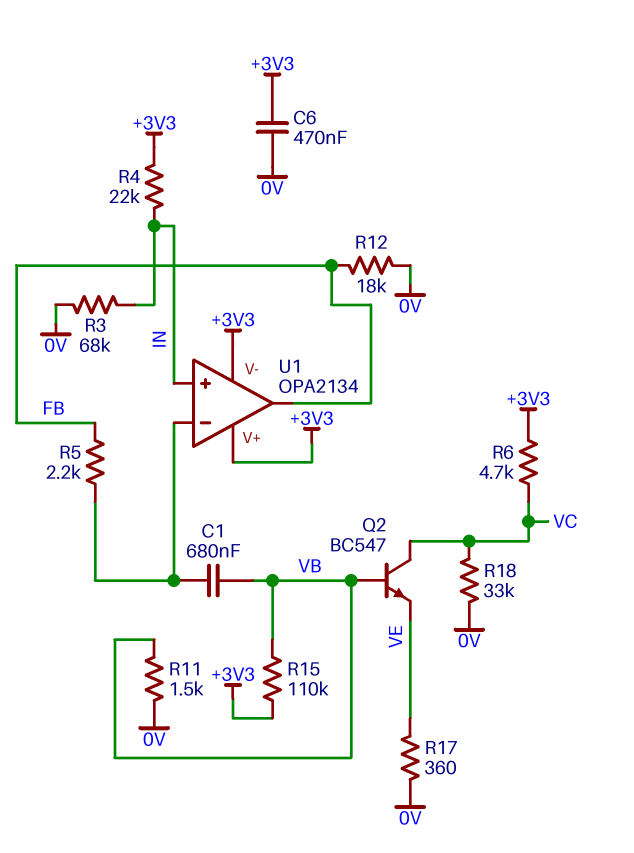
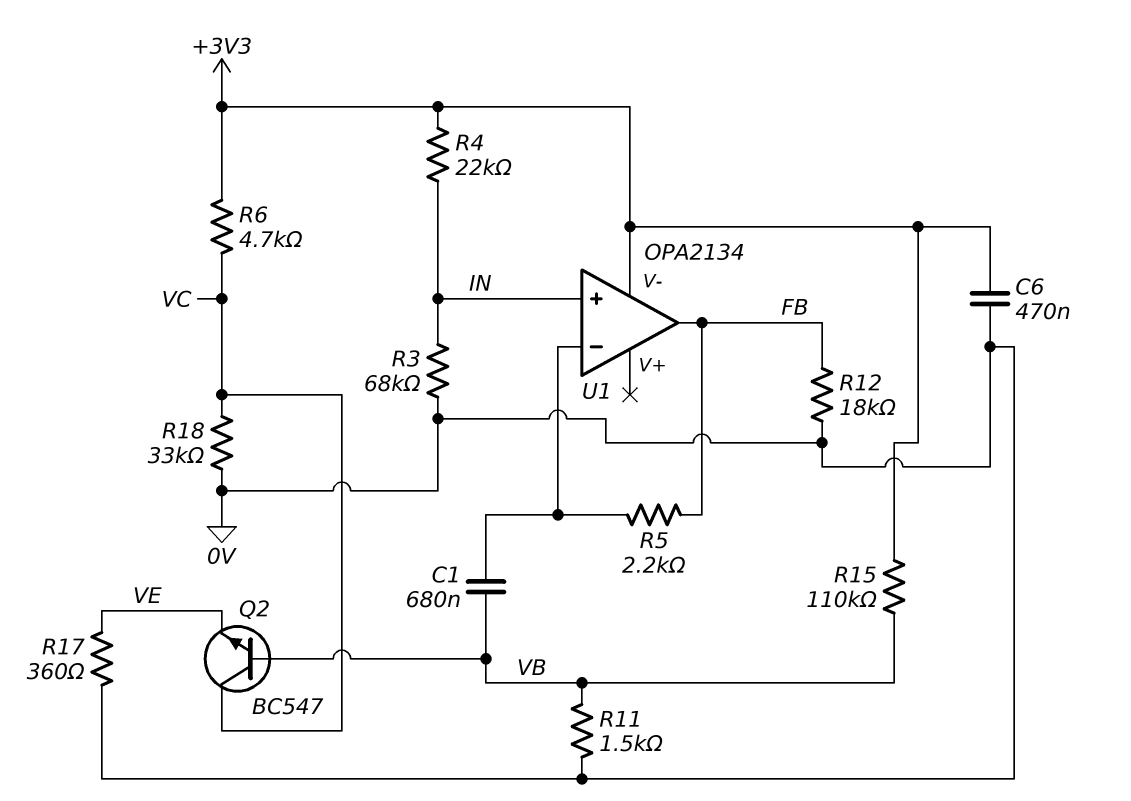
U1 pin V+: +3V3 -> none

